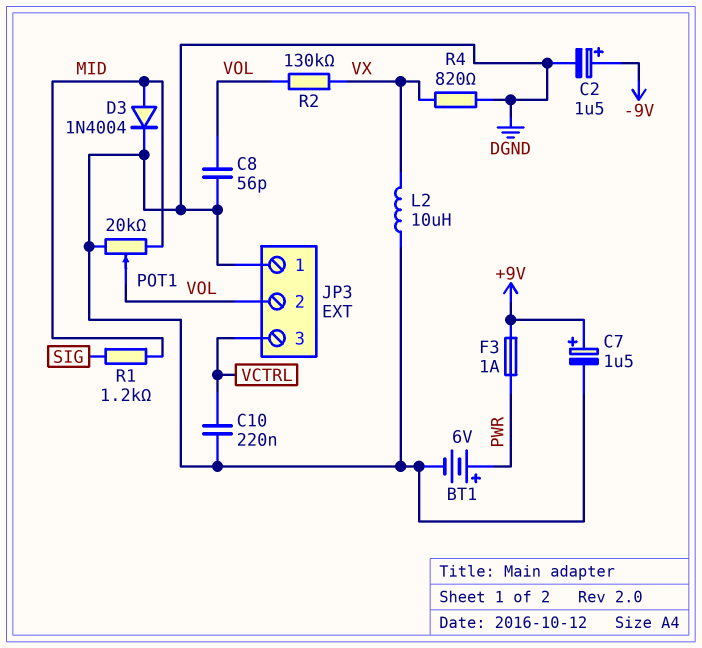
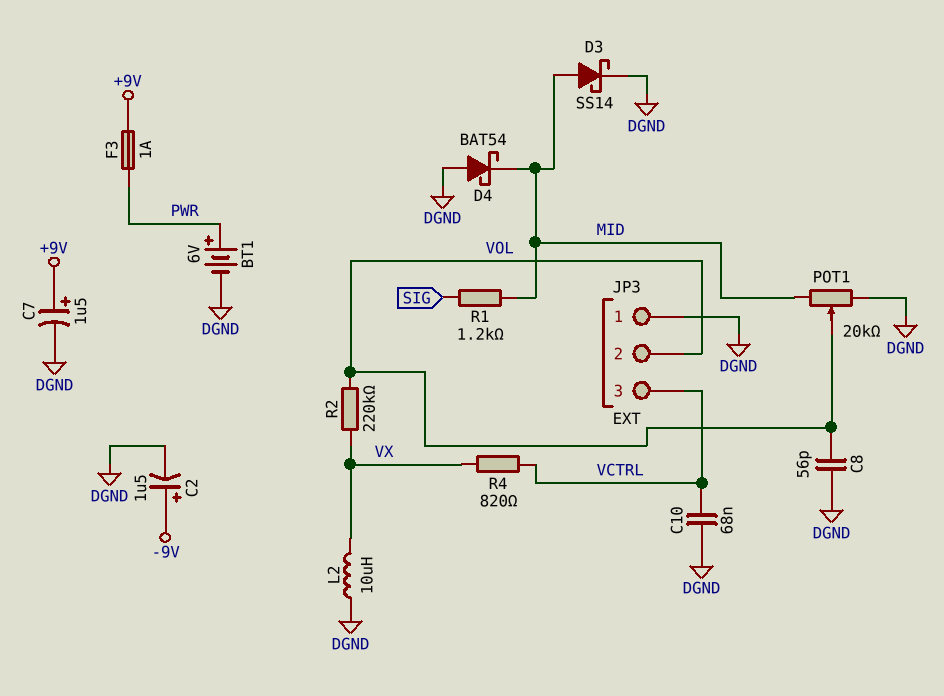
C10: 220nF (DGND, VCTRL) -> 68nF (DGND, VCTRL)
D3: diode 1N4004 (A MID, K DGND) -> schottky SS14 (A MID, K DGND)
D4: none -> schottky BAT54 (A DGND, K MID)
R2: 130k (VOL, VX) -> 220k (VOL, VX)
R4: 820 (DGND, VX) -> 820 (VCTRL, VX)

